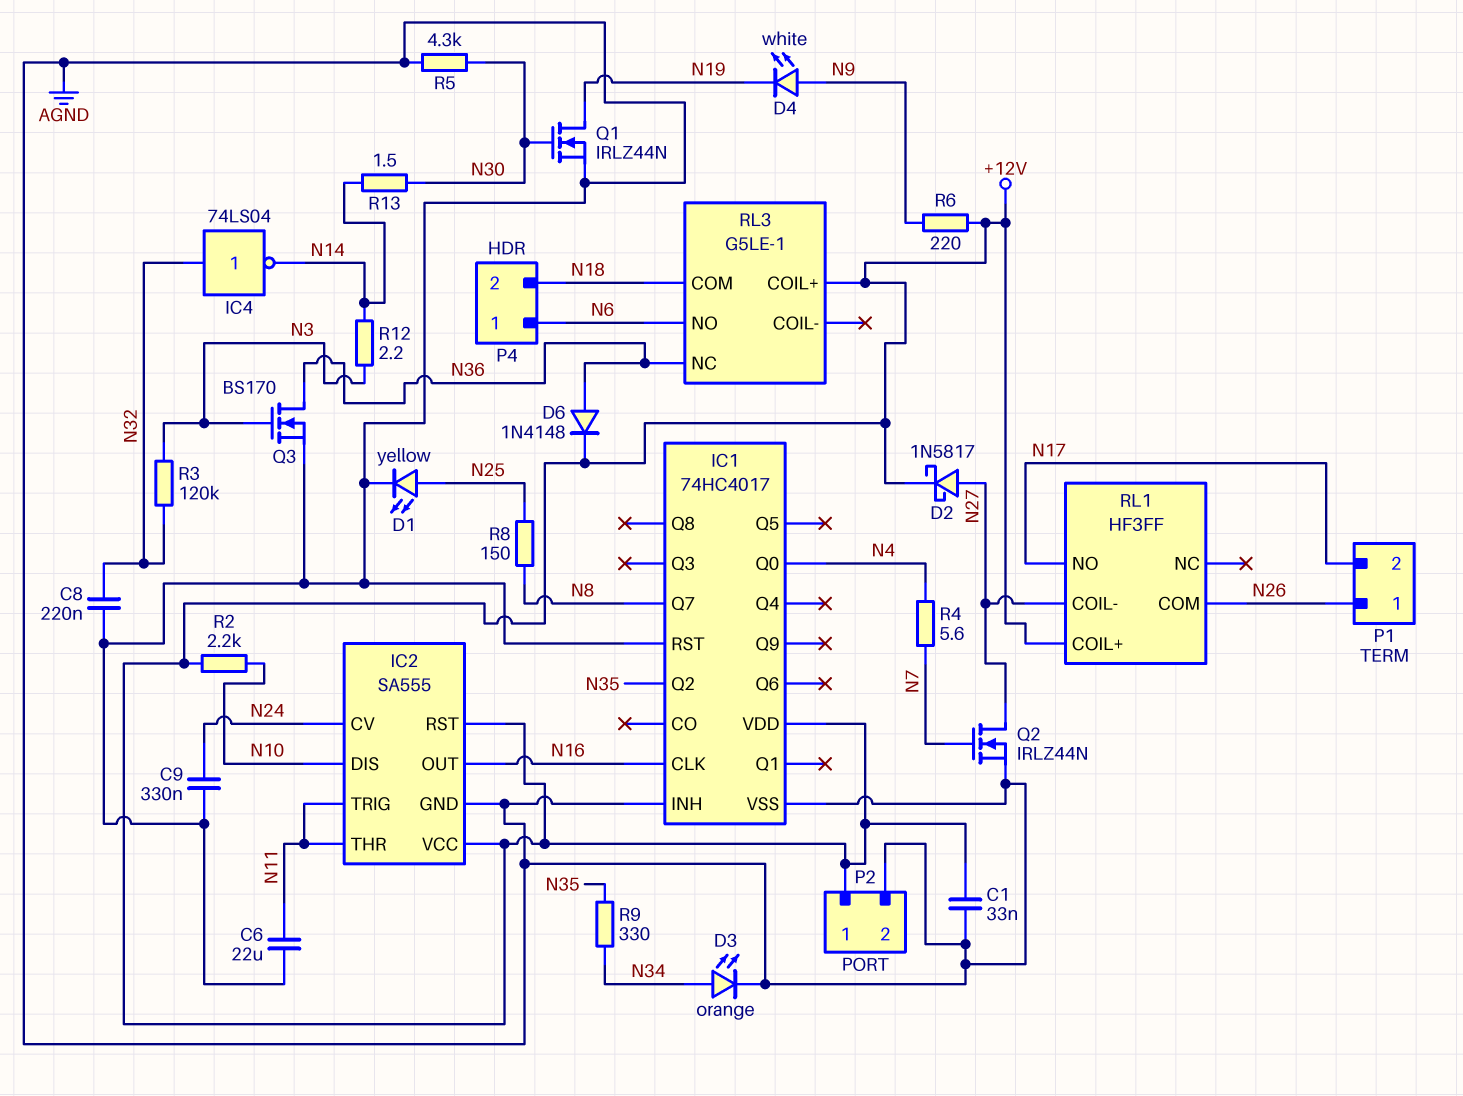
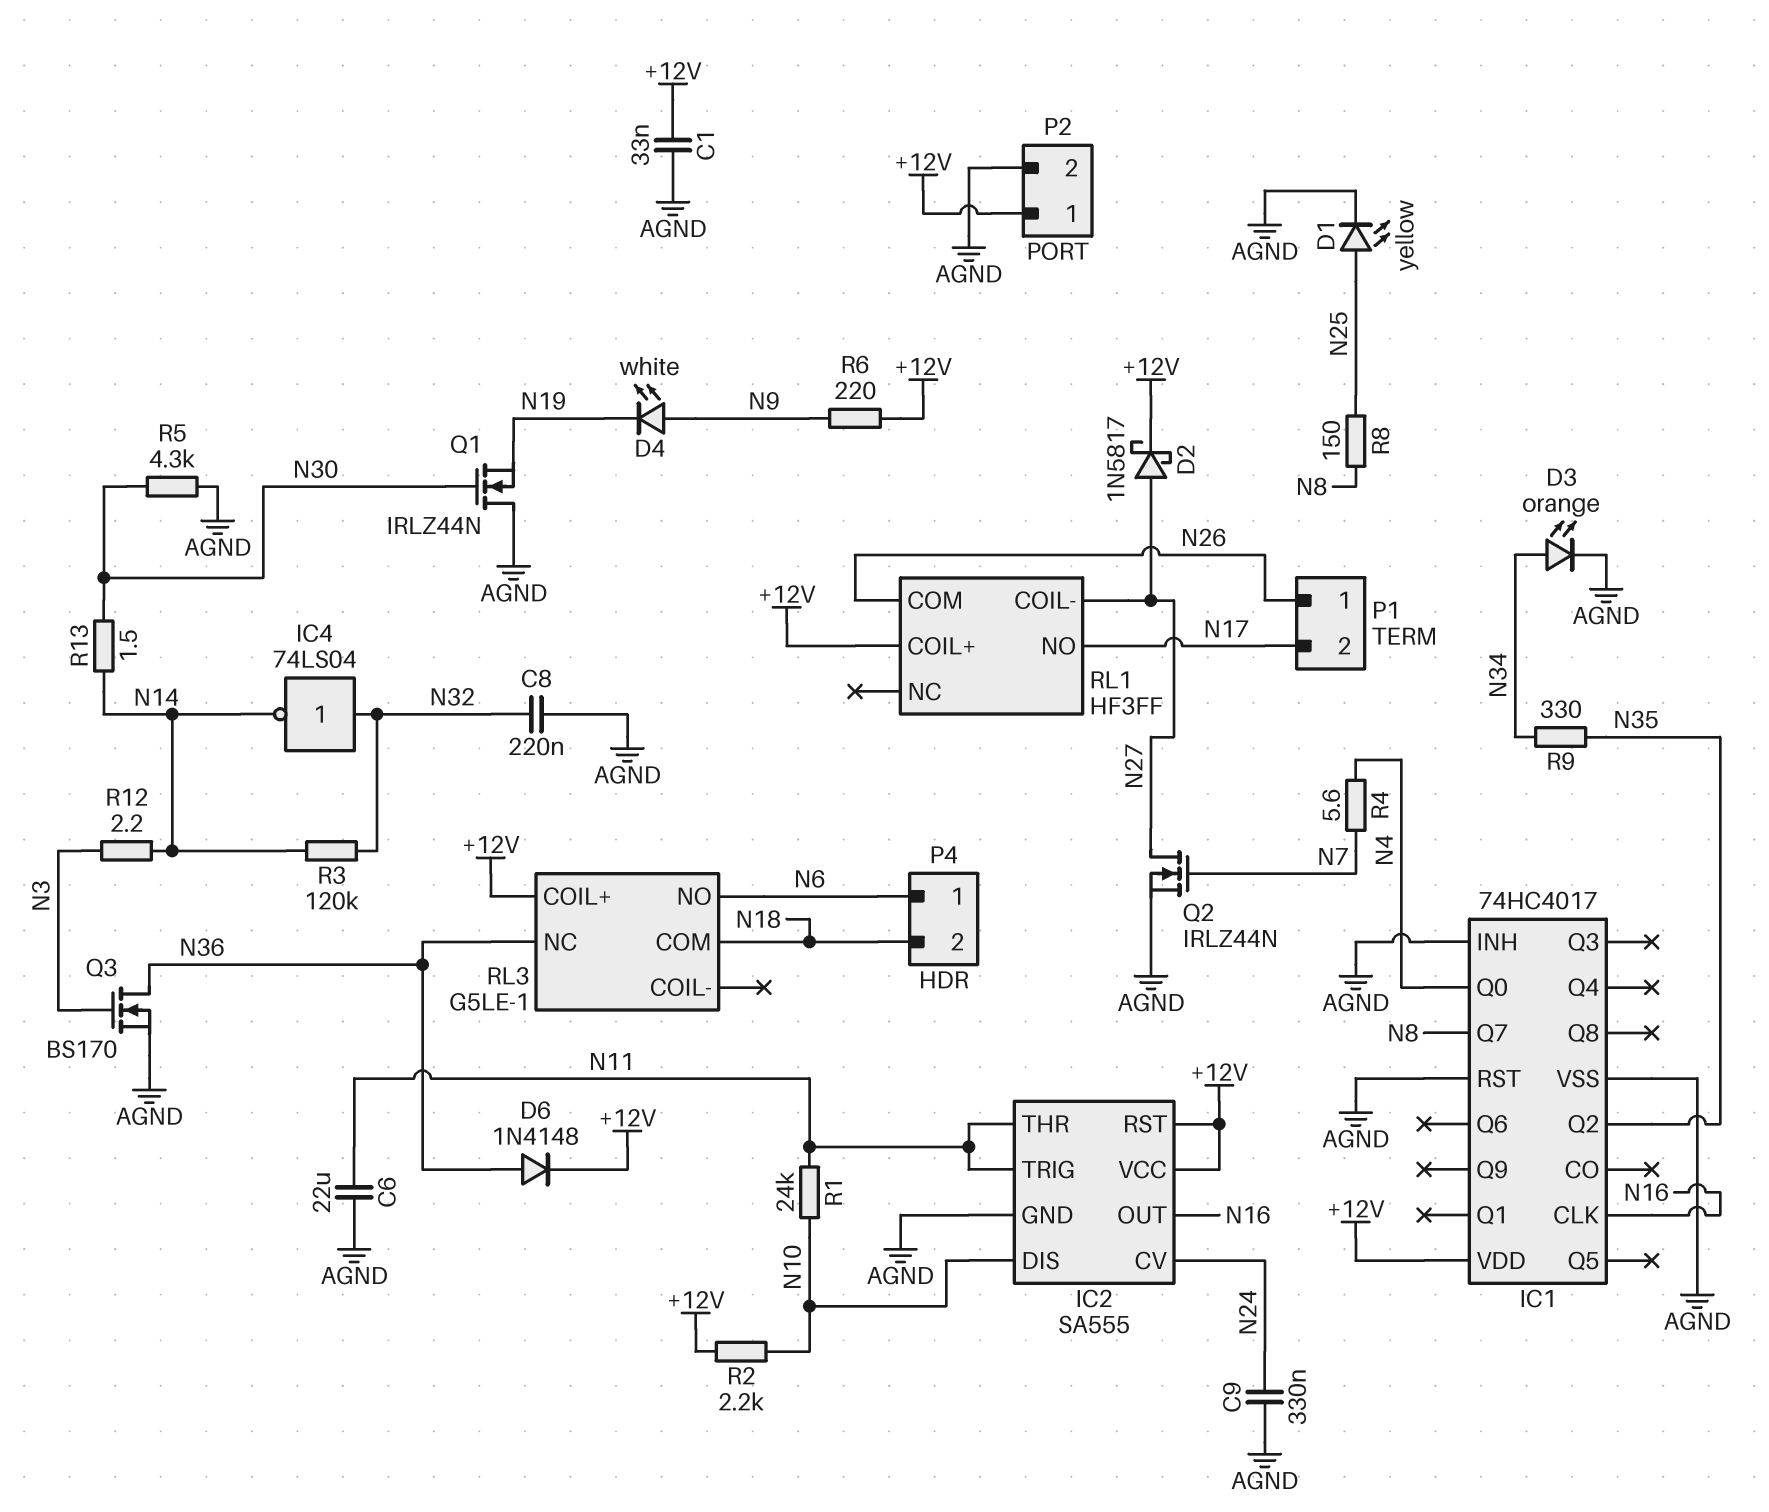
Q1: NMOS IRLZ44N (G N30, D N19, S AGND) -> NMOS IRLZ44N (G N30, D AGND, S N19)
R1: none -> 24k (N10, N11)
R3: 120k (N3, N32) -> 120k (N14, N32)

